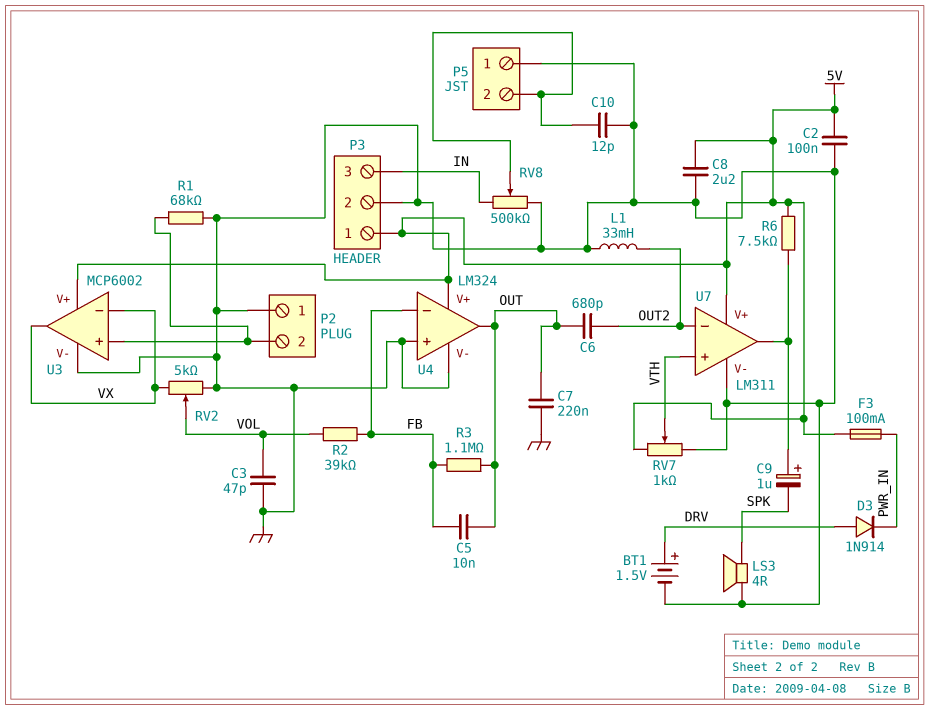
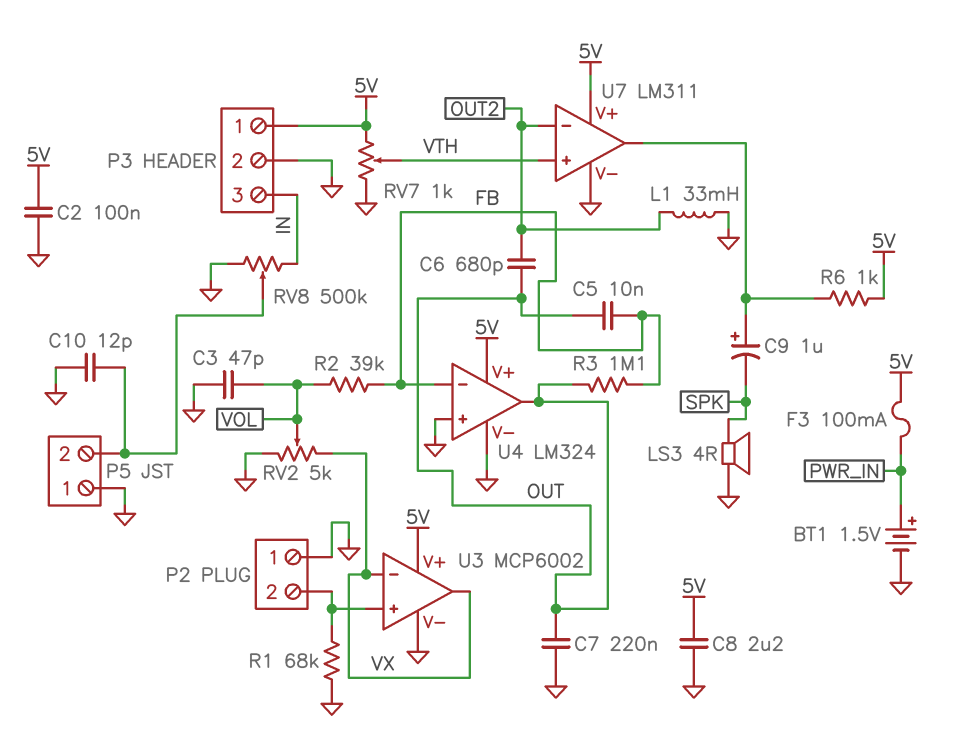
BT1: 1.5V (plus DRV, minus GND) -> 1.5V (plus PWR_IN, minus GND)
D3: diode 1N914 (A DRV, K PWR_IN) -> none
R6: 7.5k (5V, U7/out) -> 1k (5V, U7/out)

